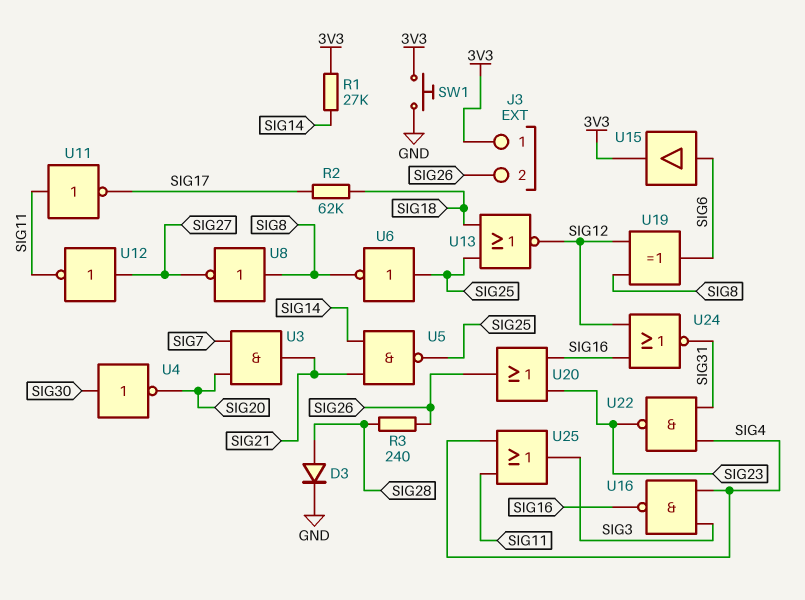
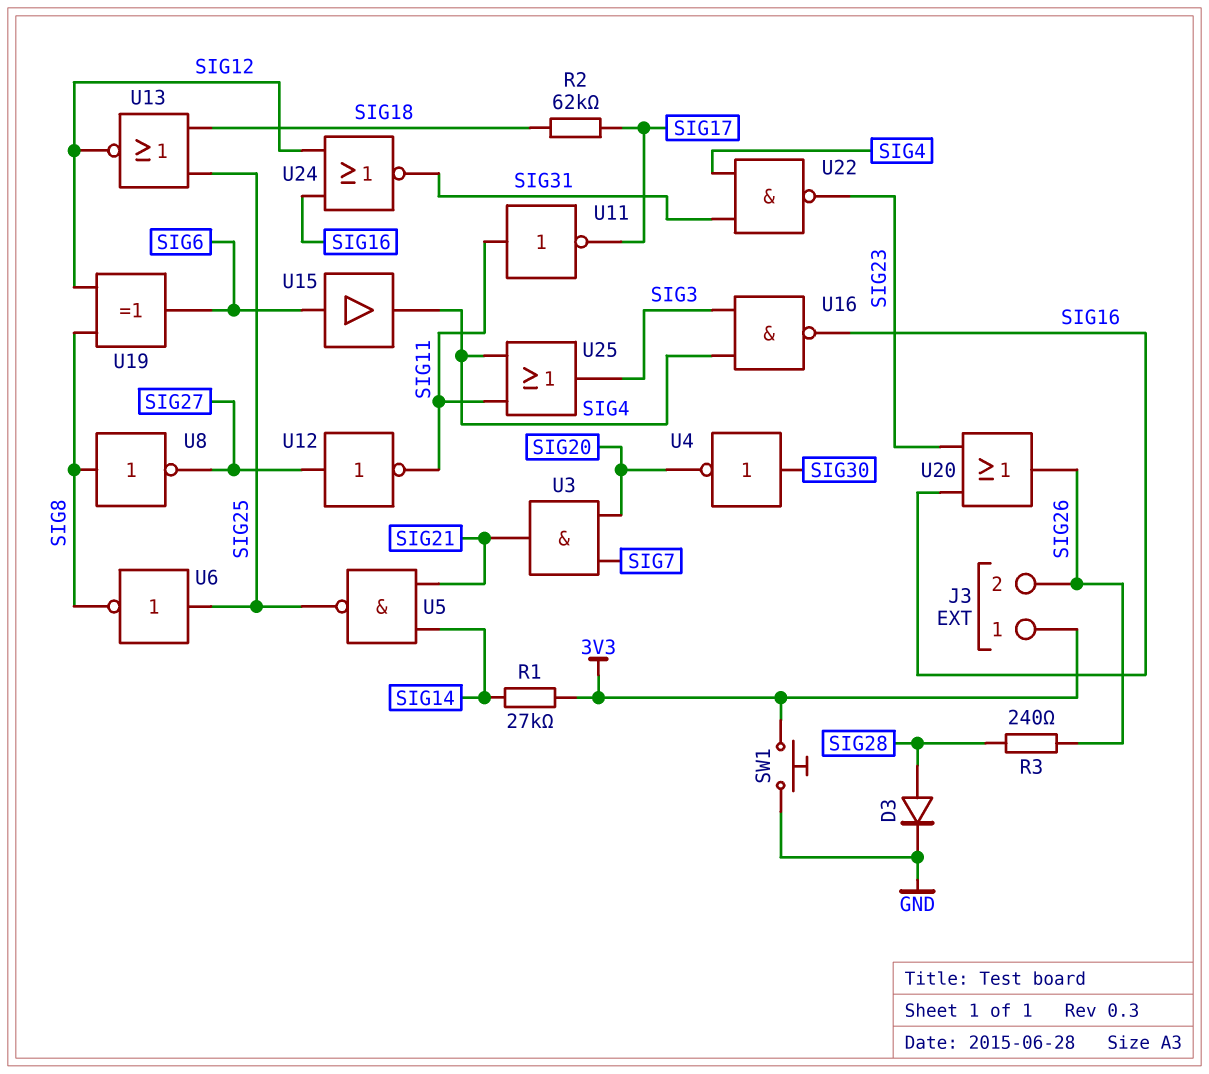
U15: buffer (in SIG6, out 3V3) -> buffer (in SIG6, out SIG4)

